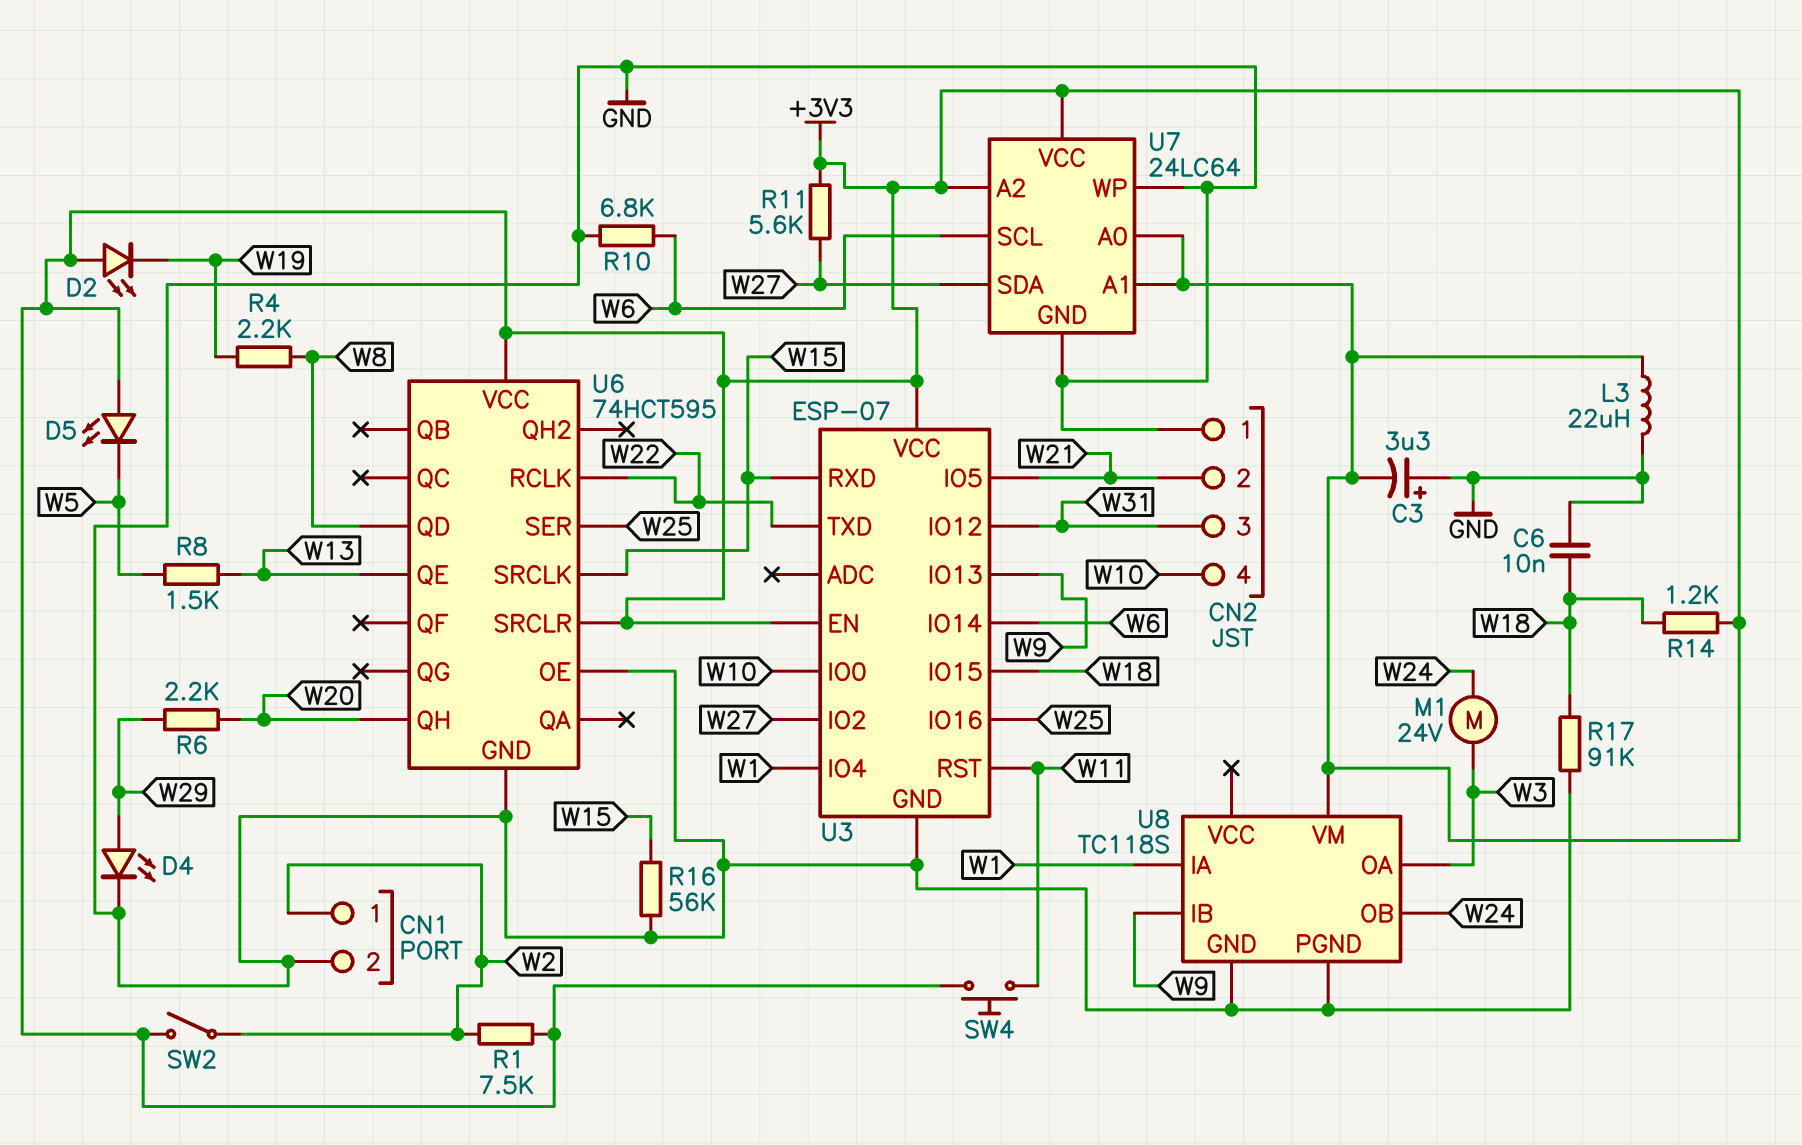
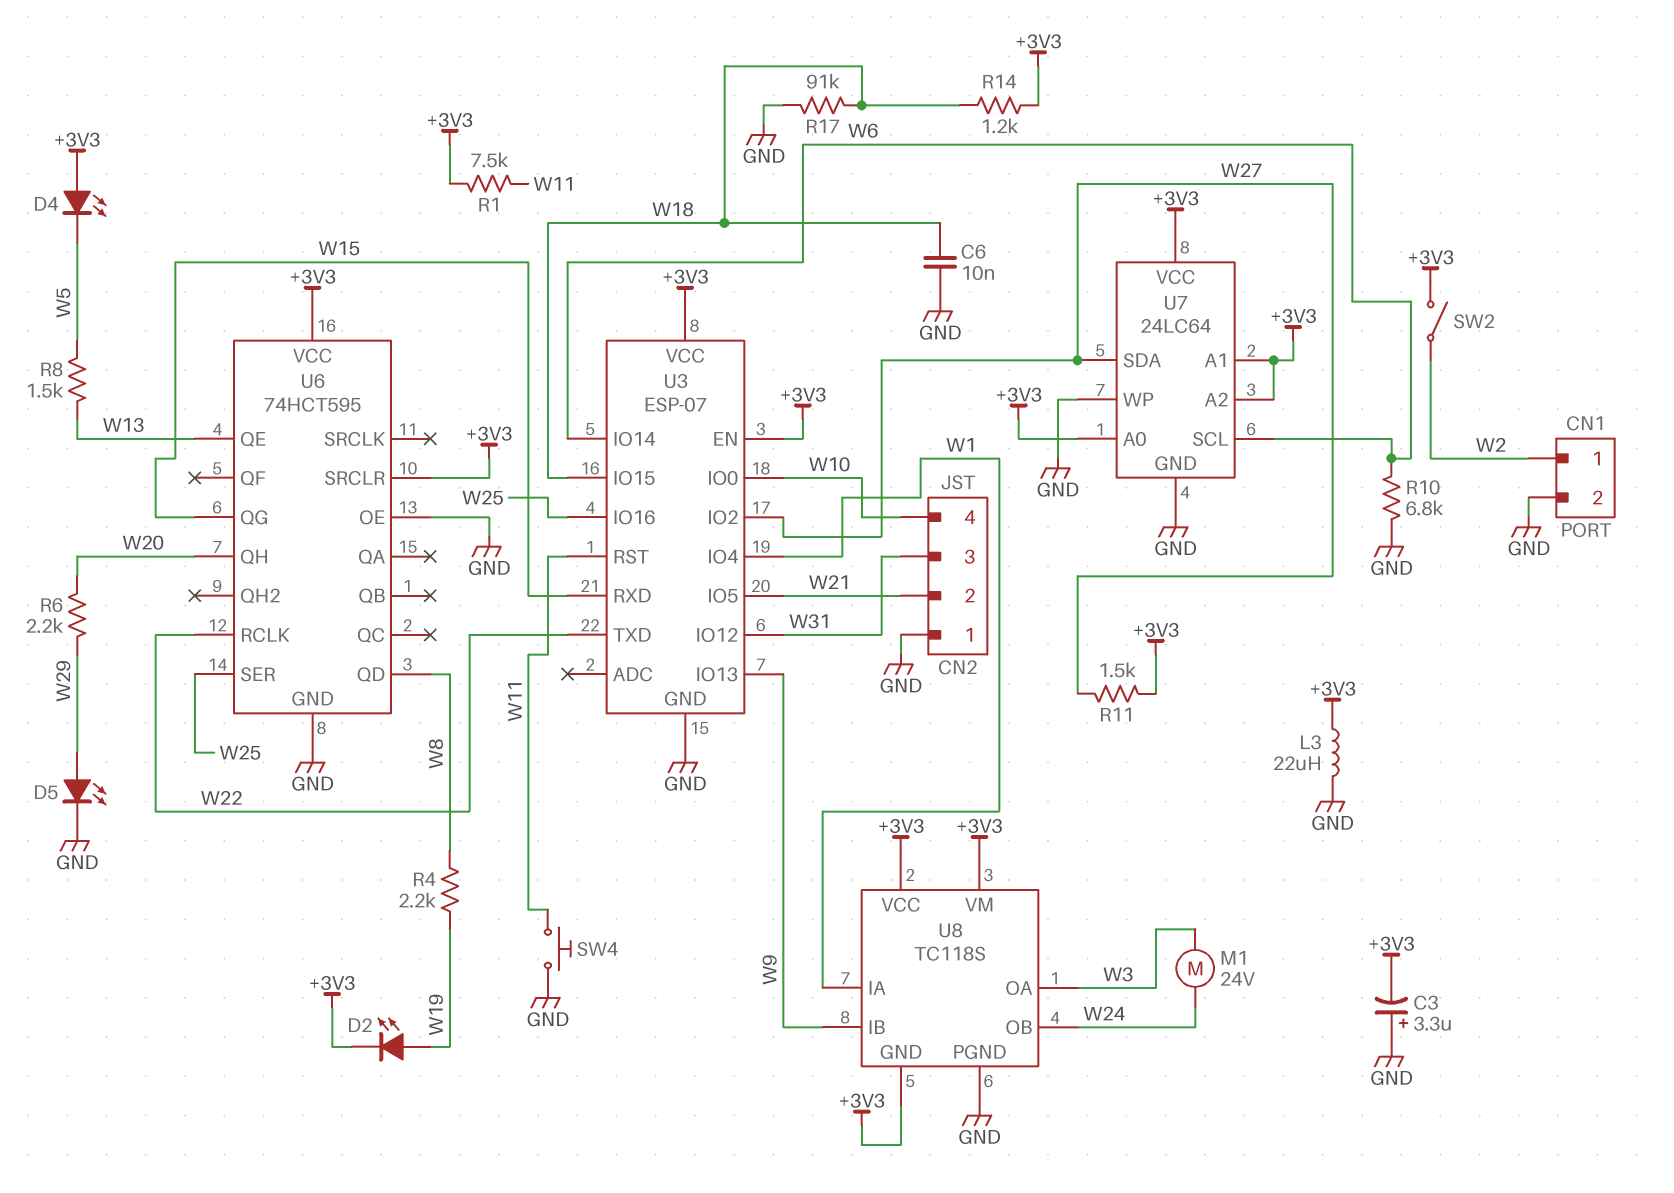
D2: LED (A +3V3, K W19) -> LED (A W19, K +3V3)
D4: LED (A W29, K GND) -> LED (A +3V3, K W5)
D5: LED (A +3V3, K W5) -> LED (A W29, K GND)
R1: 7.5k (+3V3, W2) -> 7.5k (+3V3, W11)
R11: 5.6k (+3V3, W27) -> 1.5k (+3V3, W27)
R16: 56k (GND, W15) -> none
SW4: button (+3V3, W11) -> button (GND, W11)
U6 pin QG: none -> W15
U6 pin SRCLK: W15 -> none
U8 pin GND: GND -> +3V3
U8 pin VCC: none -> +3V3

